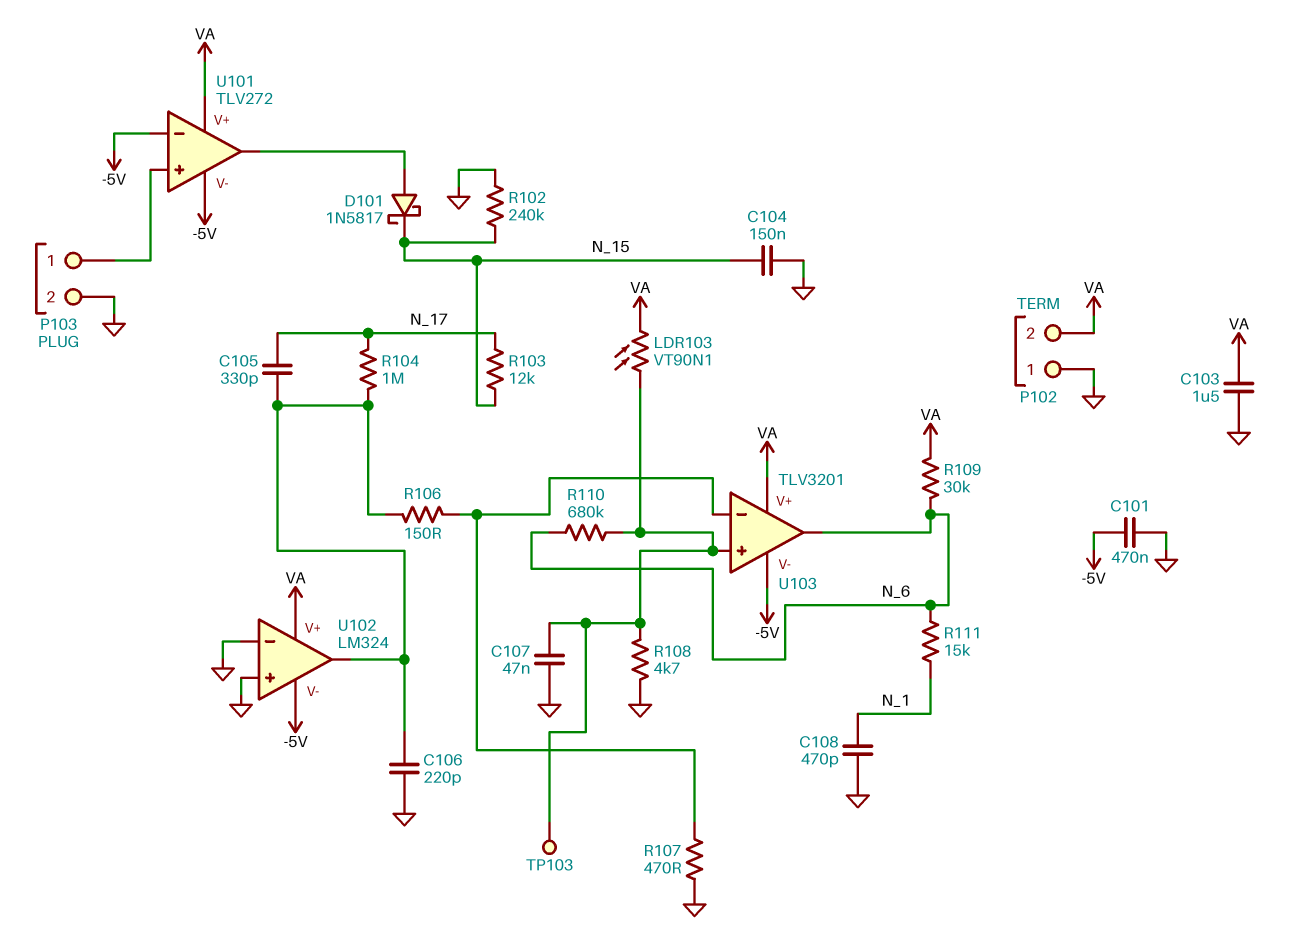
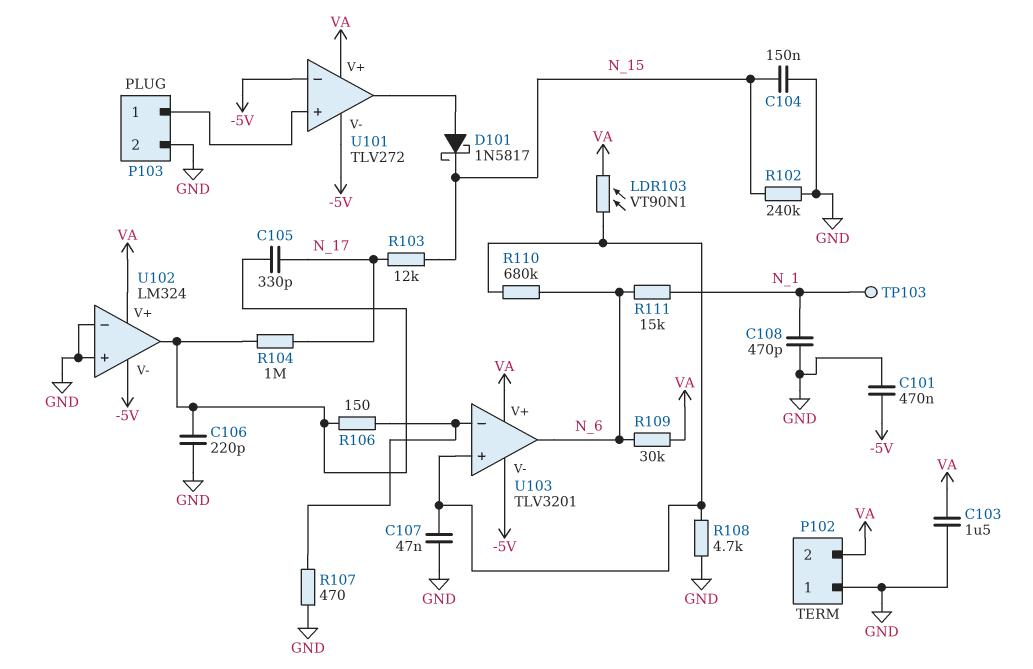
TP103: test point (U103/in+) -> test point (N_1)

